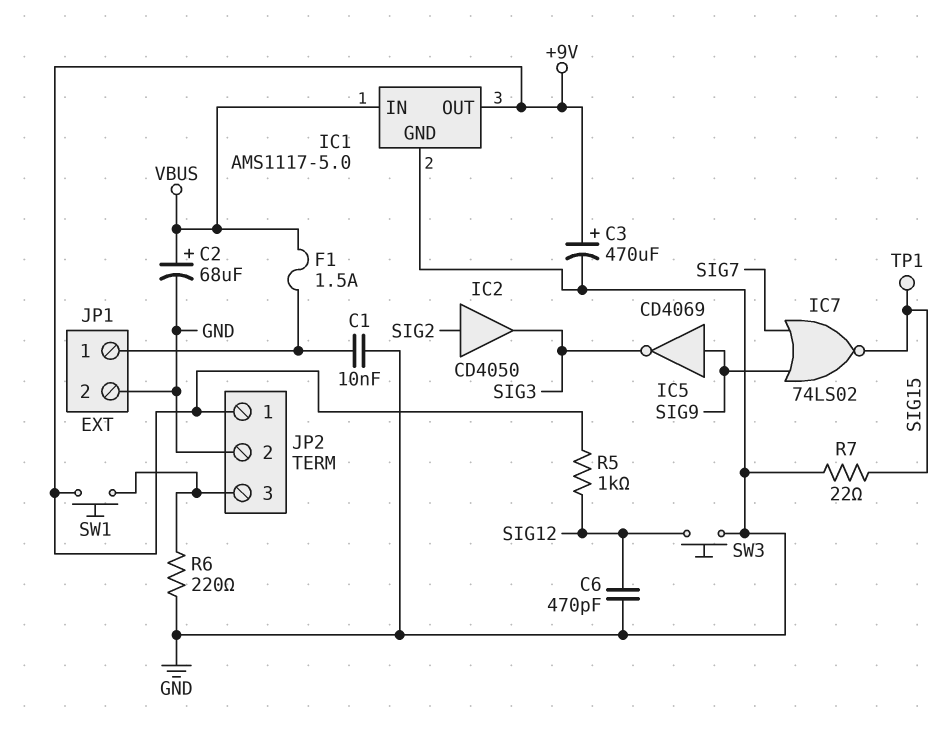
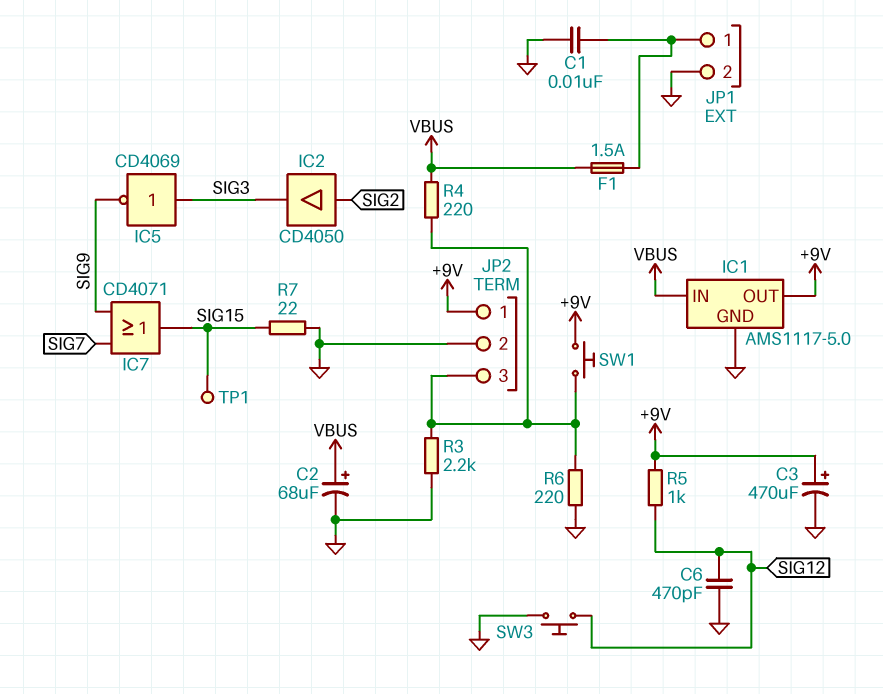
IC5: NOT CD4069 (in SIG9, out SIG3) -> NOT CD4069 (in SIG3, out SIG9)
IC7: NOR 74LS02 (in SIG7, in SIG9, out SIG15) -> OR CD4071 (in SIG7, in SIG9, out SIG15)
R3: none -> 2.2k (GND, JP2/3)
R4: none -> 220 (JP2/3, VBUS)

